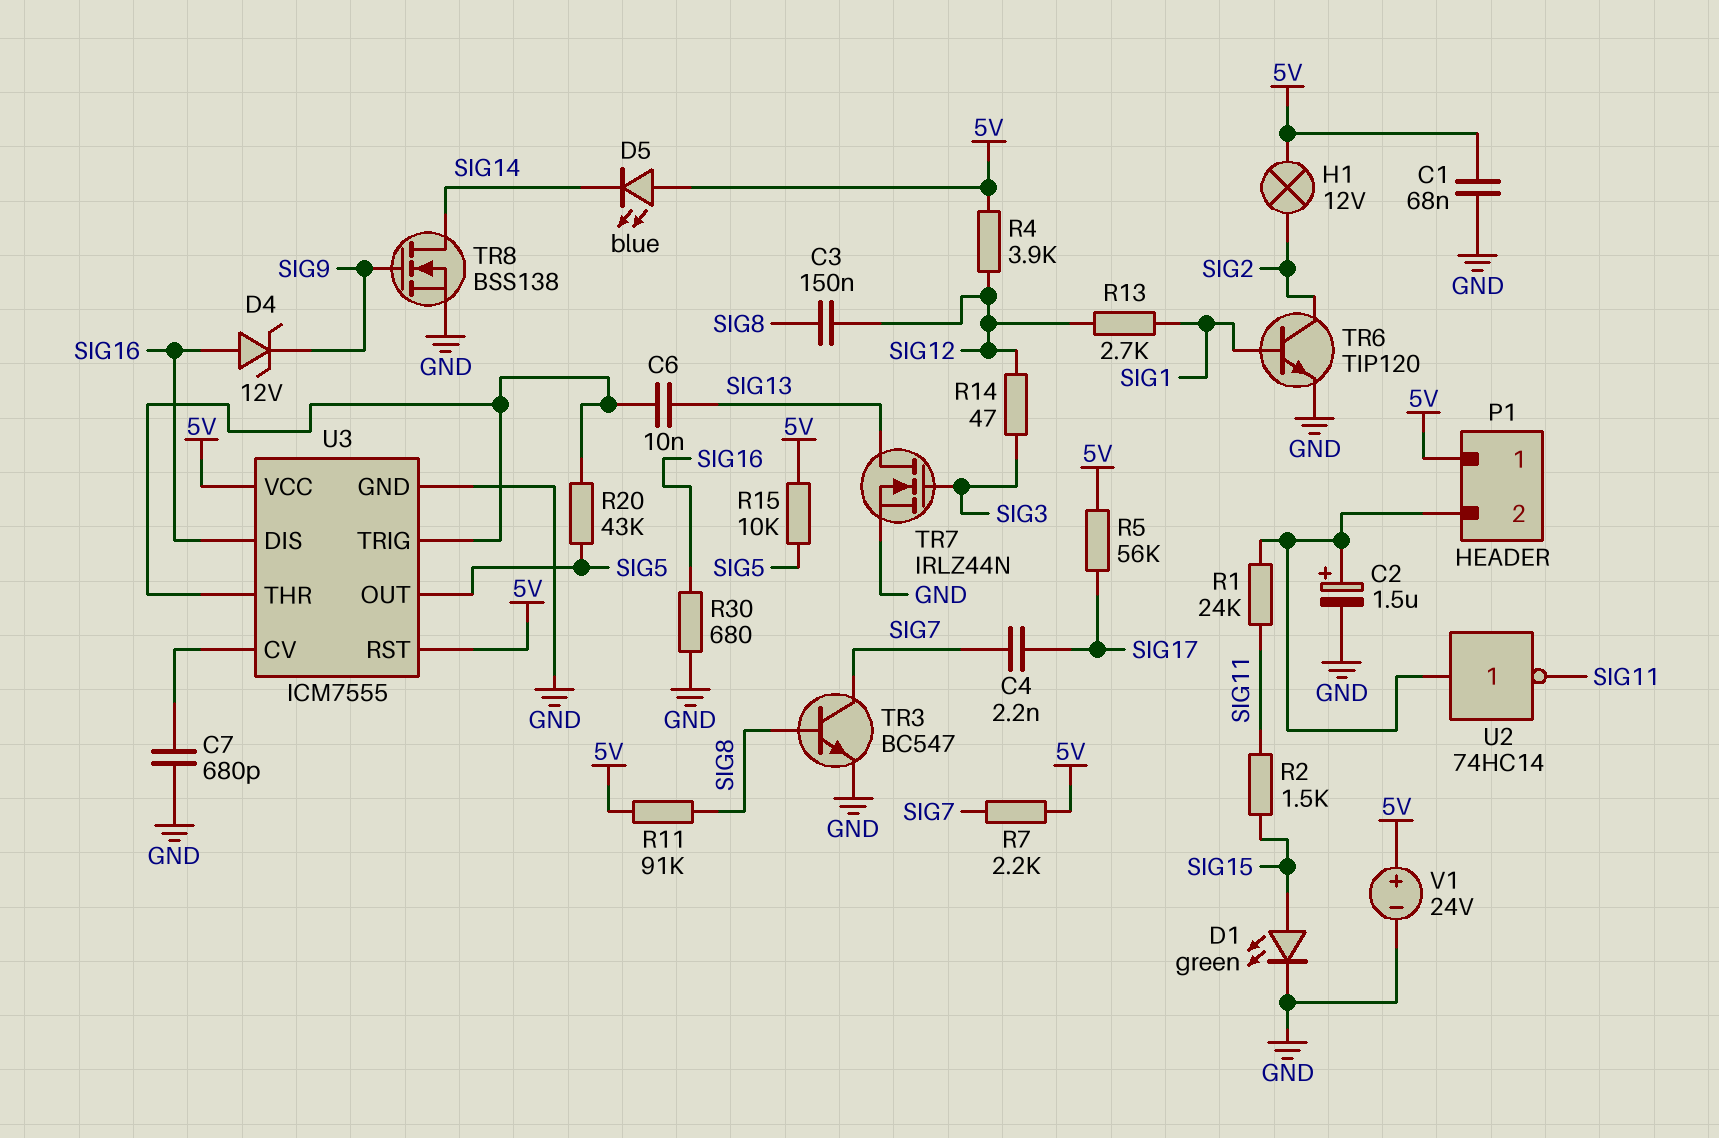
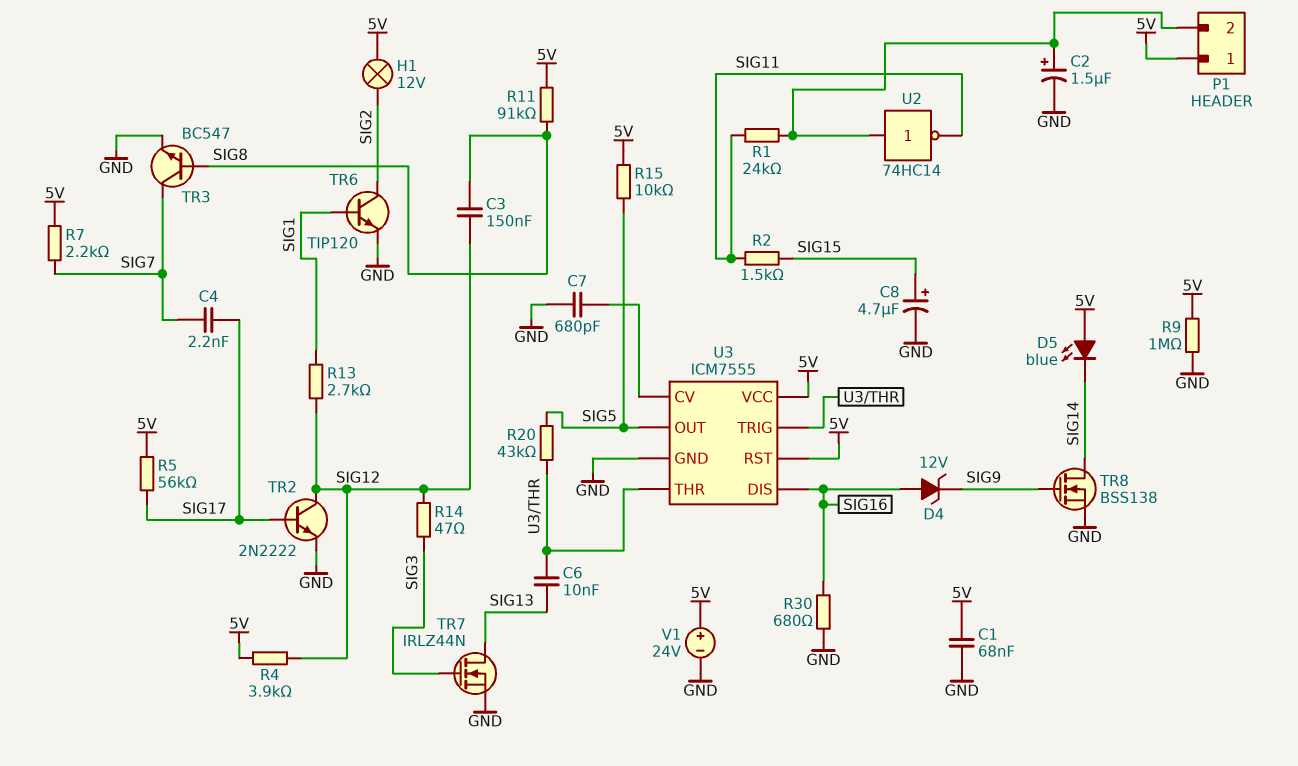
C8: none -> 4.7uF (plus SIG15, minus GND)
D1: LED green (A SIG15, K GND) -> none
R9: none -> 1M (5V, GND)
TR2: none -> NPN 2N2222 (B SIG17, C SIG12, E GND)

